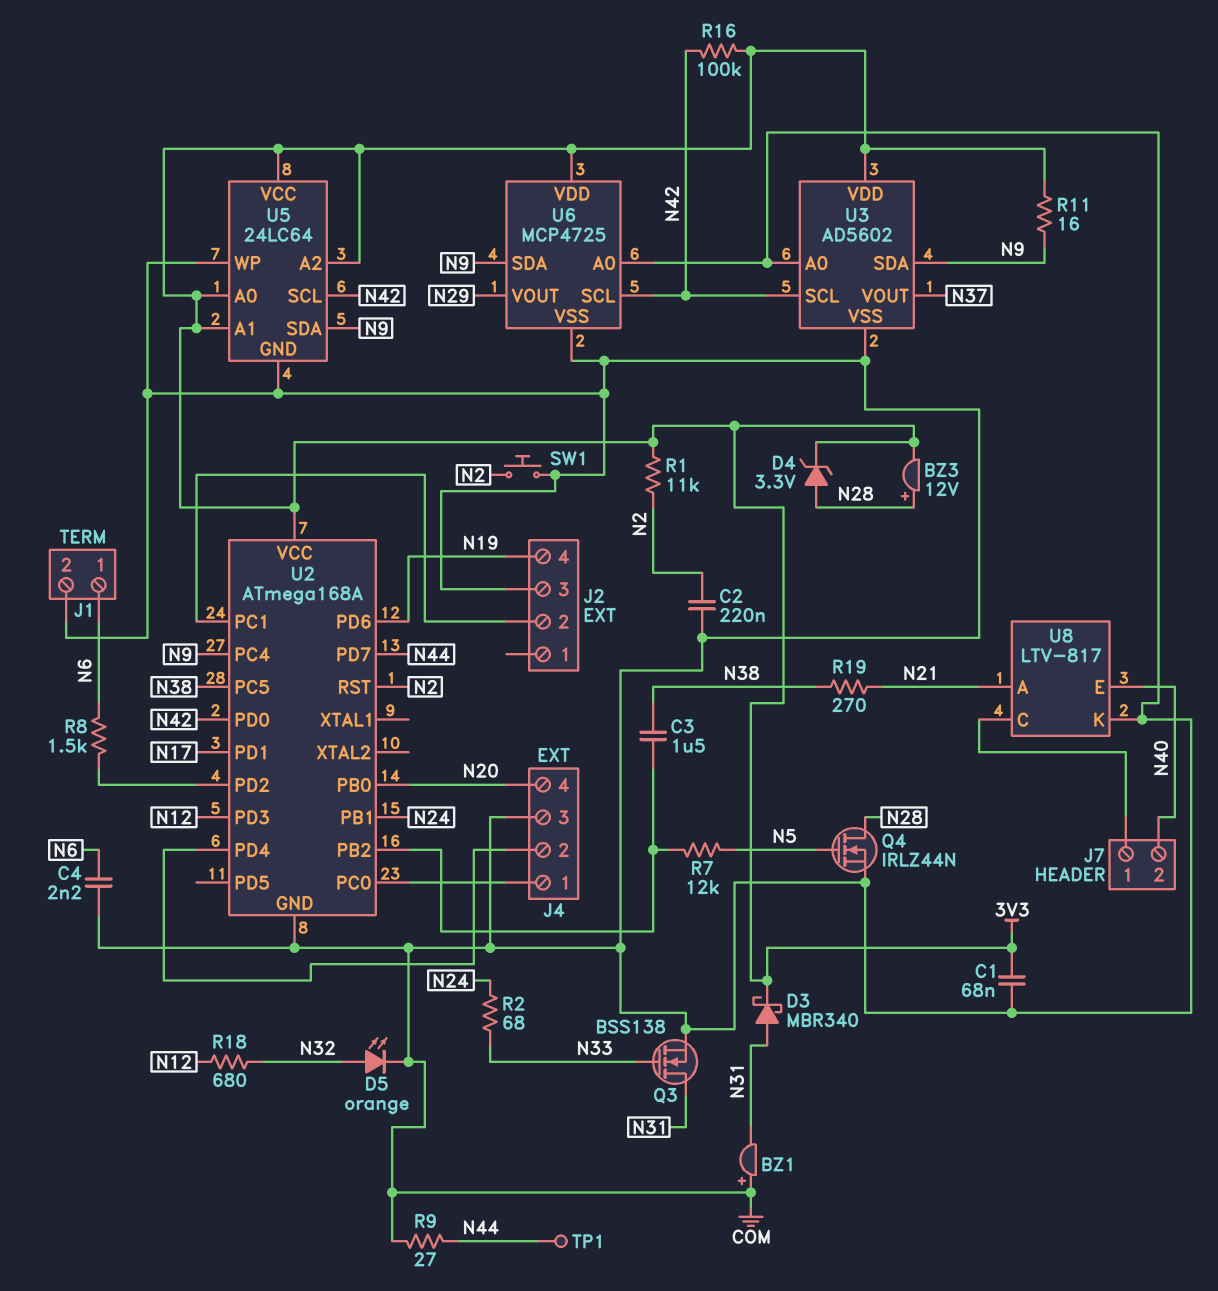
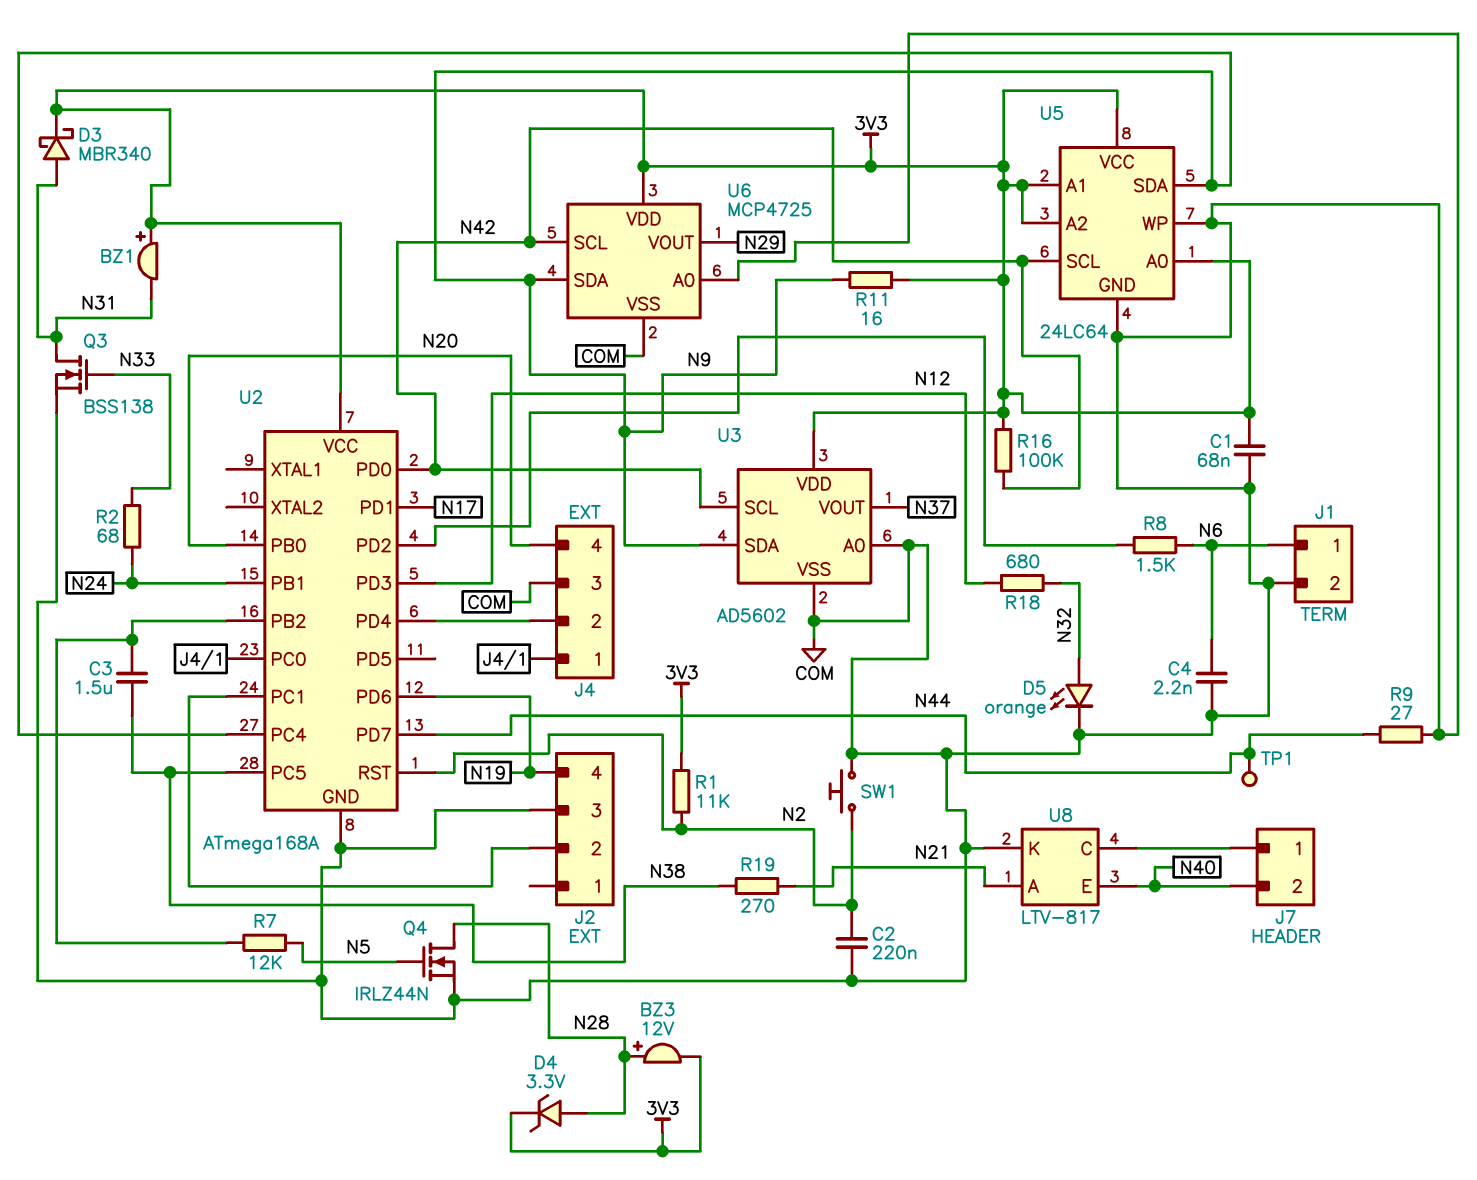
BZ1: buzzer (plus COM, minus N31) -> buzzer (plus 3V3, minus N31)

